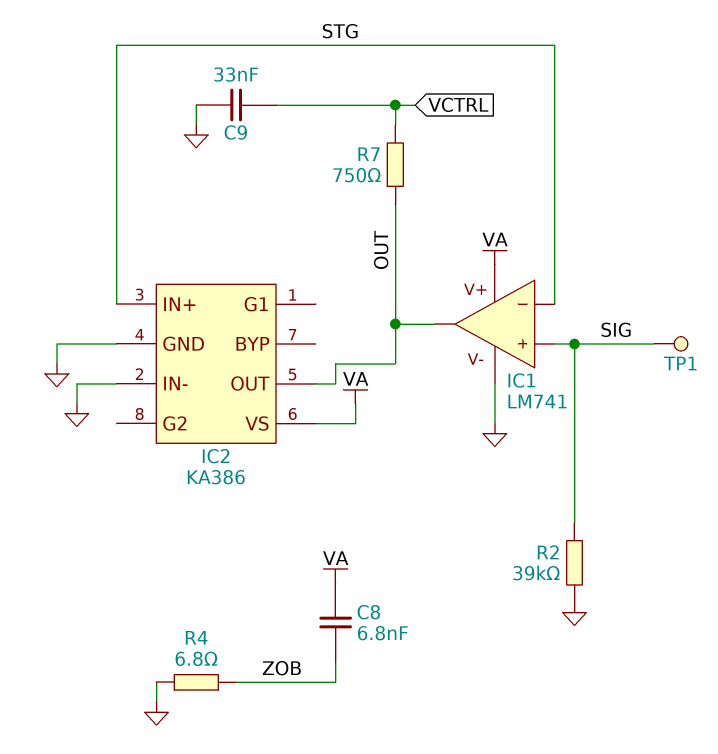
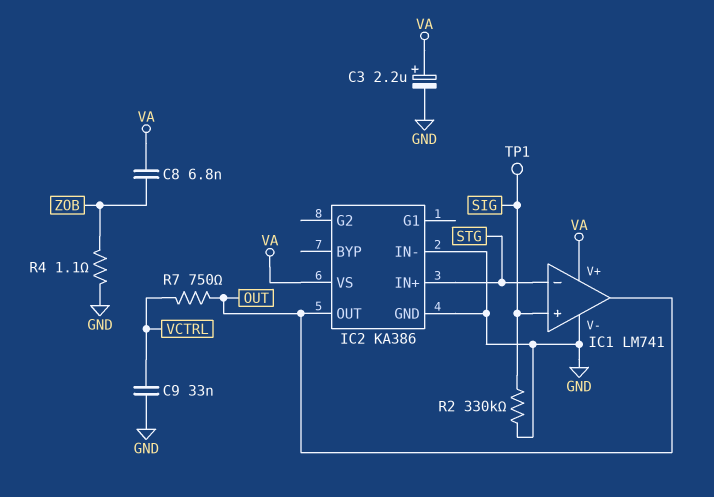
C3: none -> 2.2uF (plus VA, minus GND)
R2: 39k (GND, SIG) -> 330k (GND, SIG)
R4: 6.8 (GND, ZOB) -> 1.1 (GND, ZOB)

